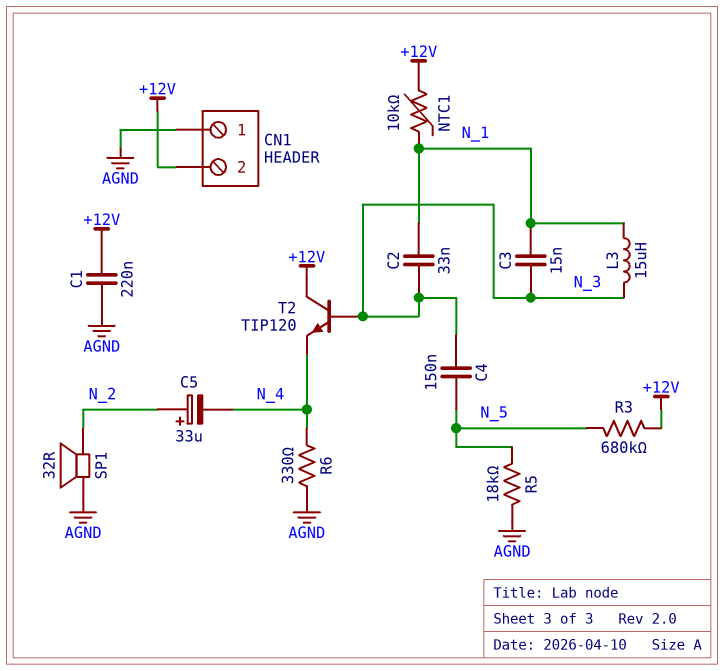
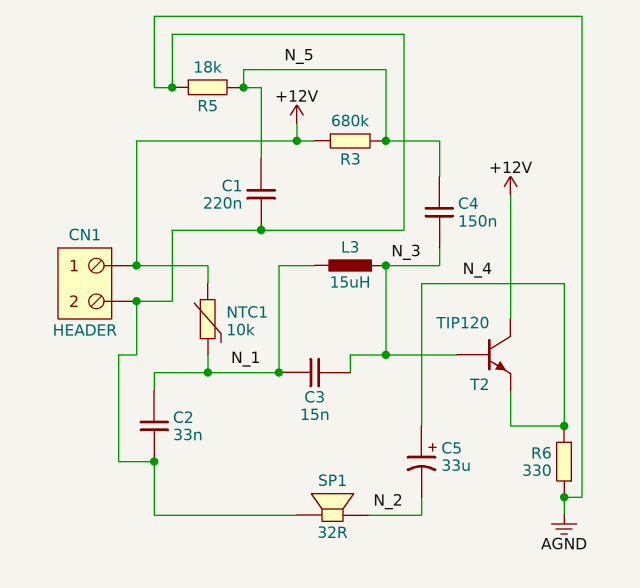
C1: 220nF (+12V, AGND) -> 220nF (AGND, N_5)
C2: 33nF (N_1, N_3) -> 33nF (AGND, N_1)
C5: 33uF (plus N_2, minus N_4) -> 33uF (plus N_4, minus N_2)
CN1 pin 1: AGND -> +12V
CN1 pin 2: +12V -> AGND

